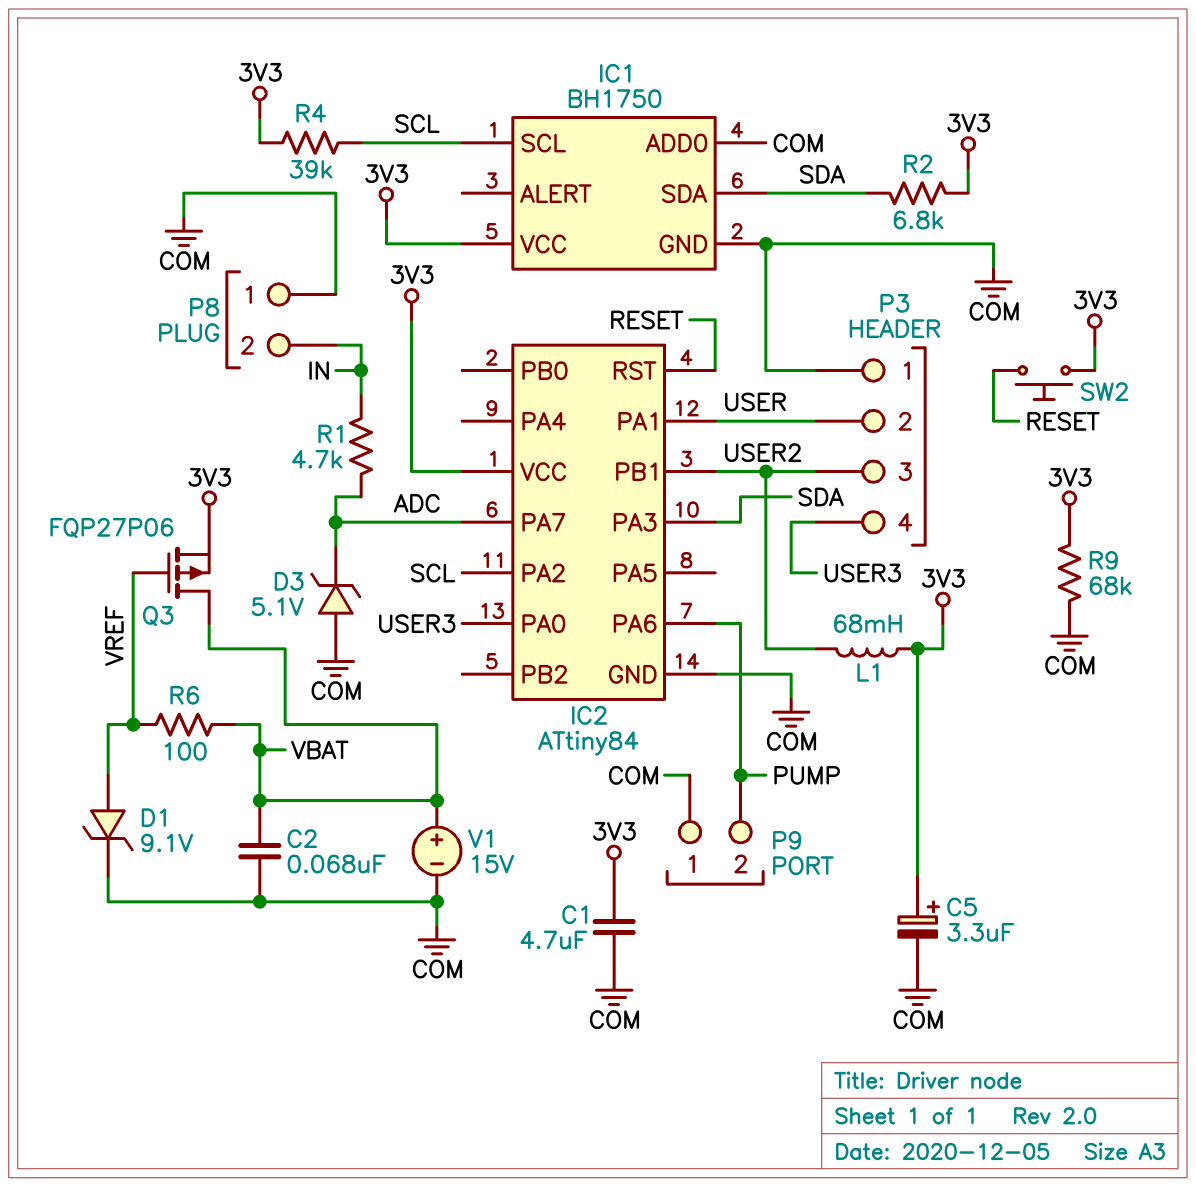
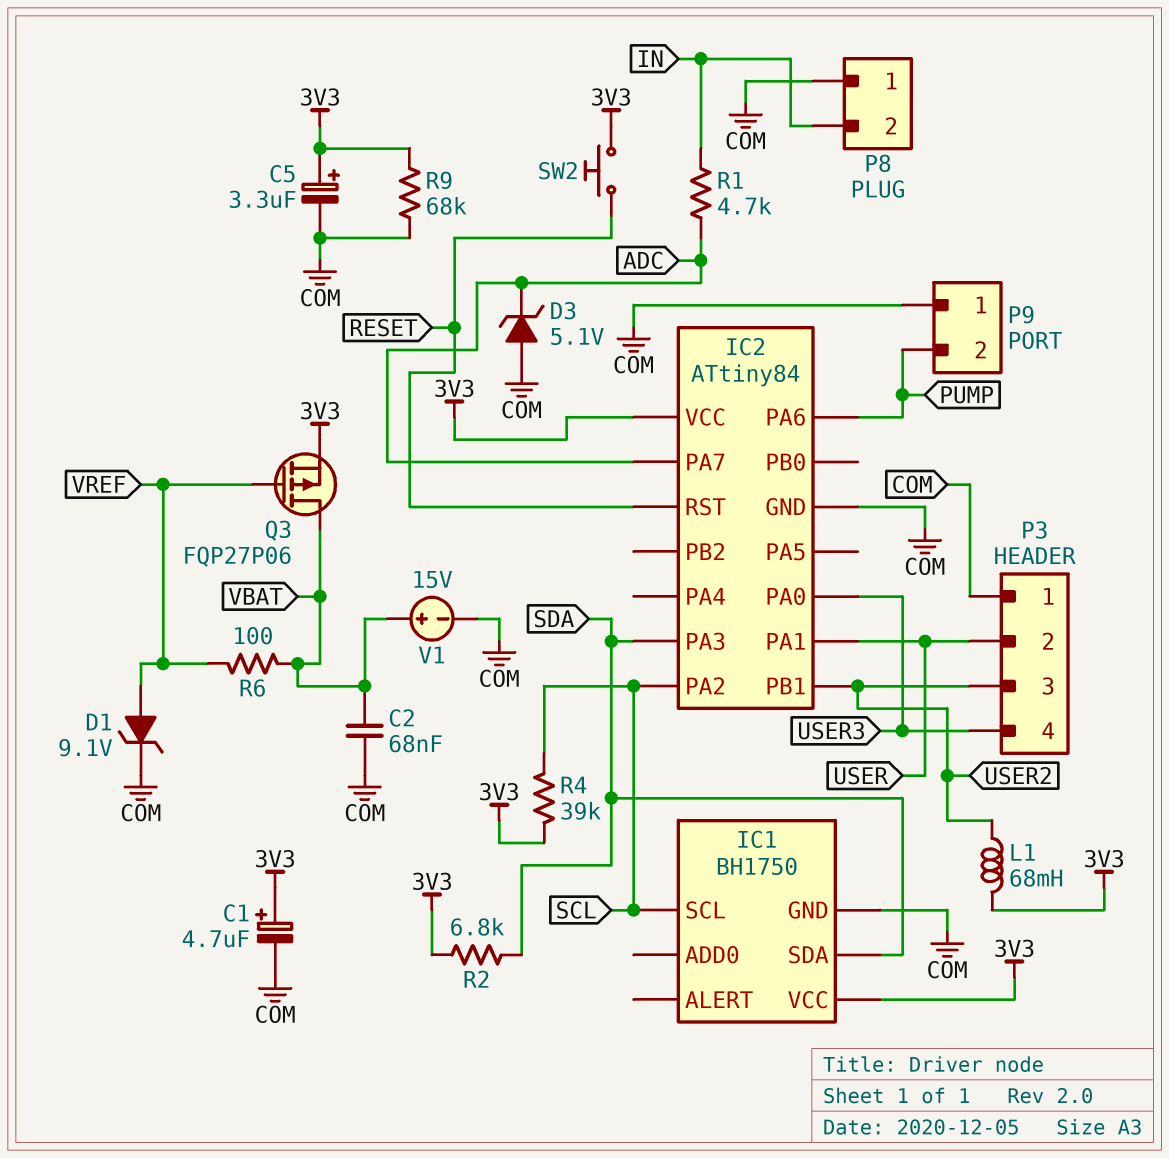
C1: 4.7uF (3V3, COM) -> 4.7uF (plus 3V3, minus COM)
IC1 pin ADD0: COM -> none

